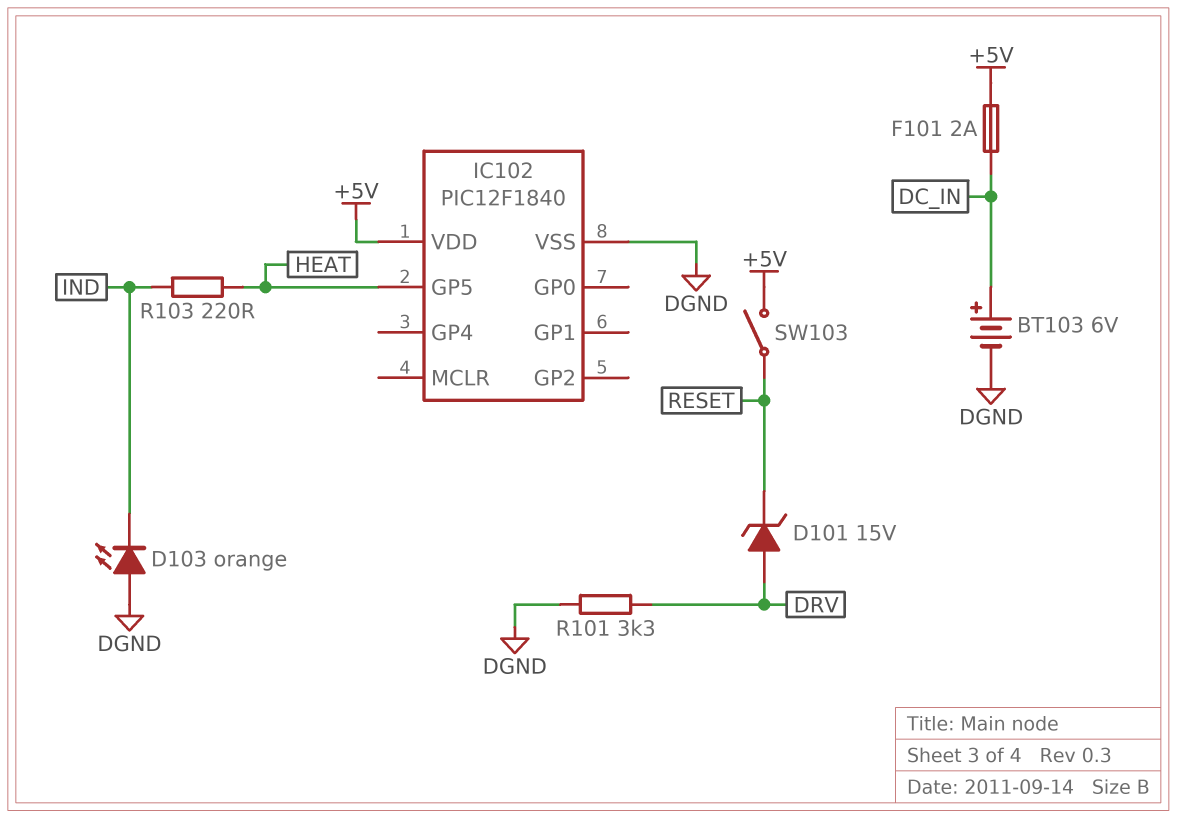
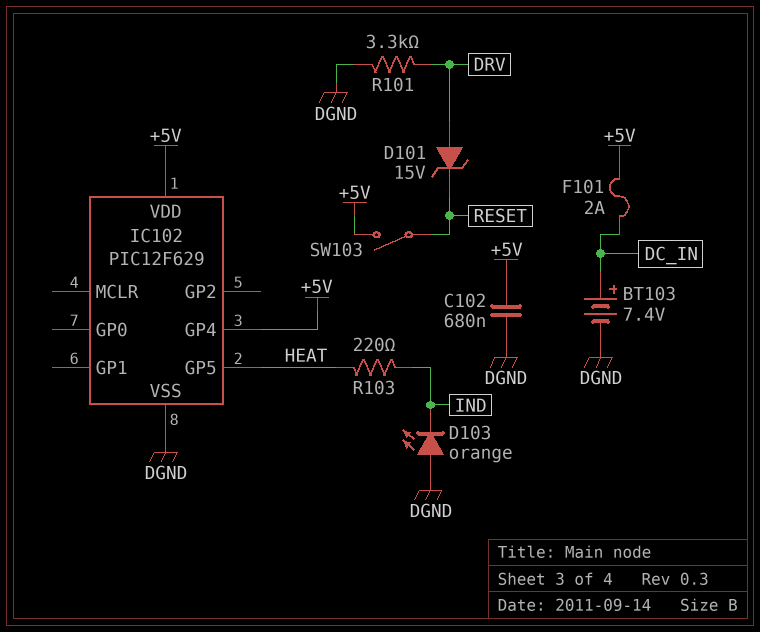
BT103: 6V (plus DC_IN, minus DGND) -> 7.4V (plus DC_IN, minus DGND)
C102: none -> 680nF (+5V, DGND)
IC102: PIC12F1840 -> PIC12F629
IC102 pin GP4: none -> +5V

